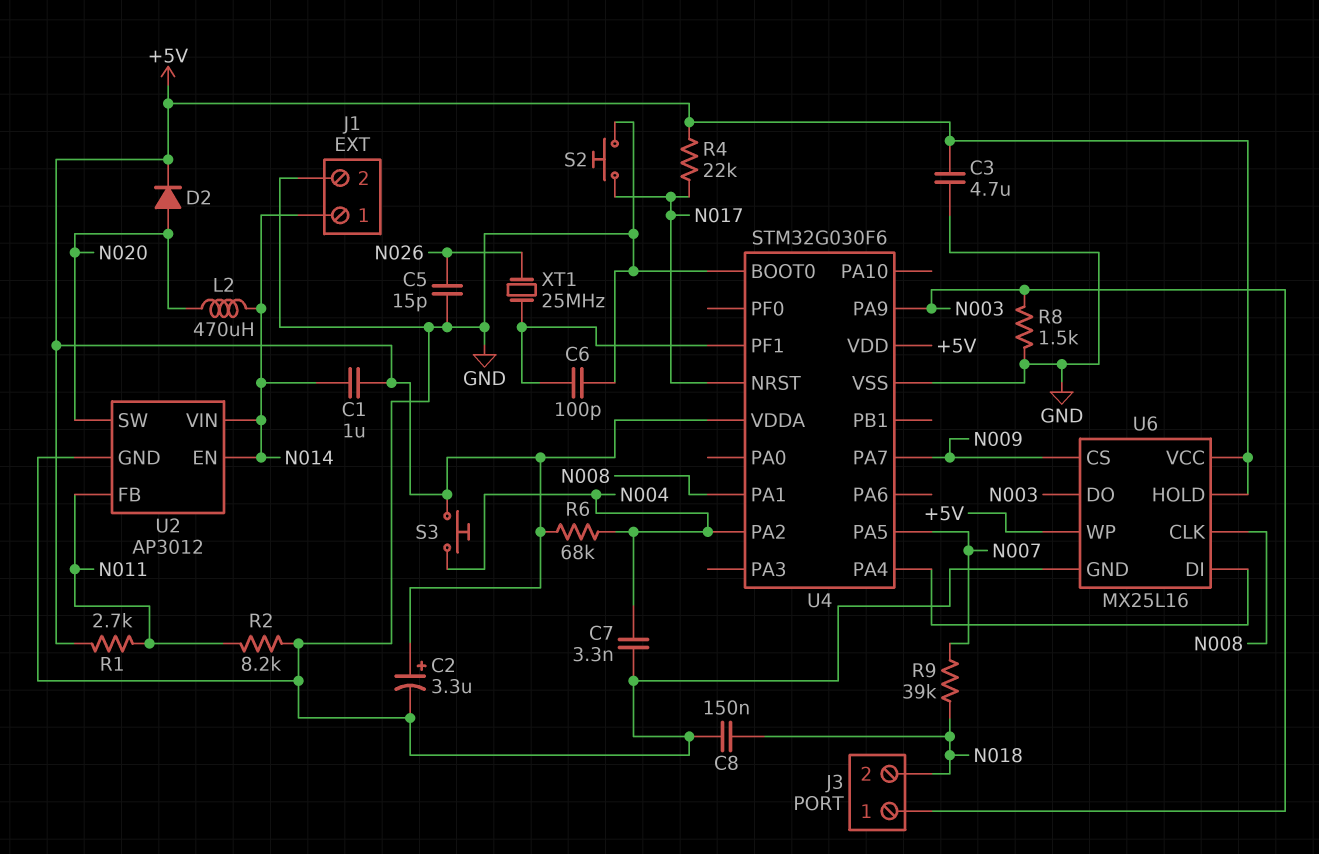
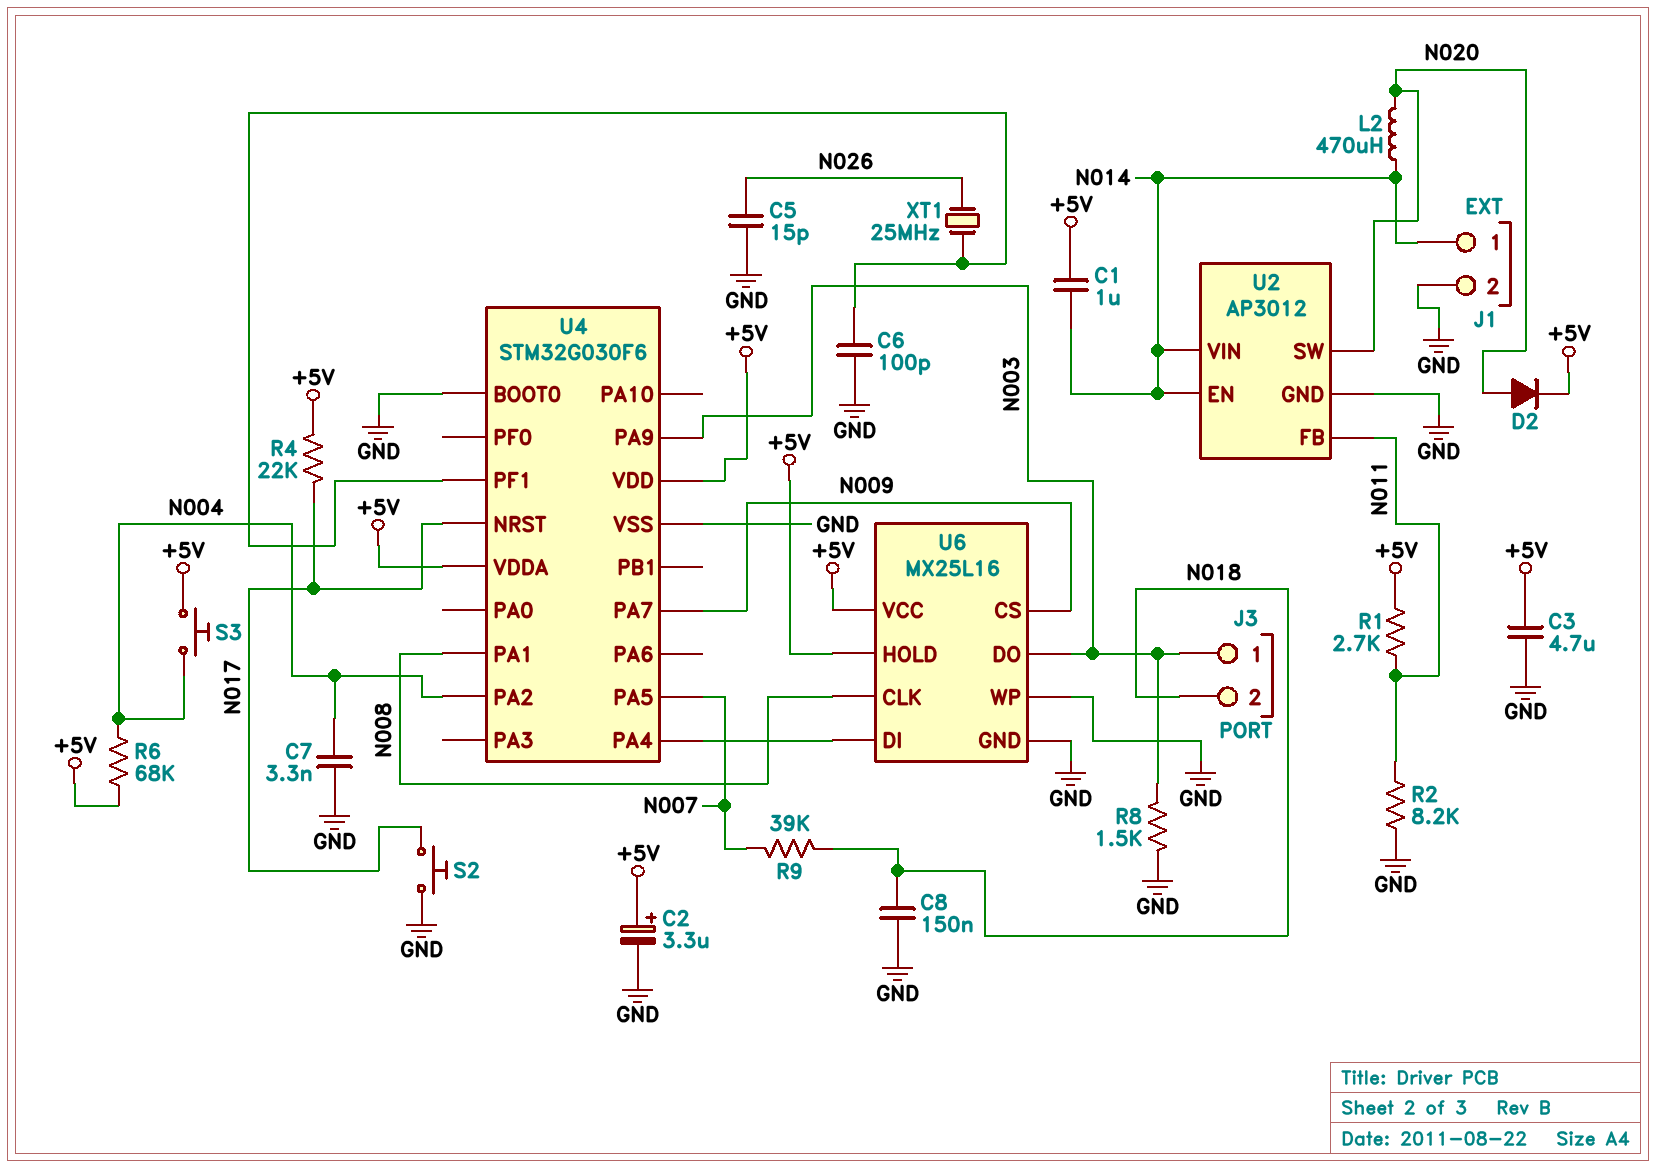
U6 pin WP: +5V -> GND

